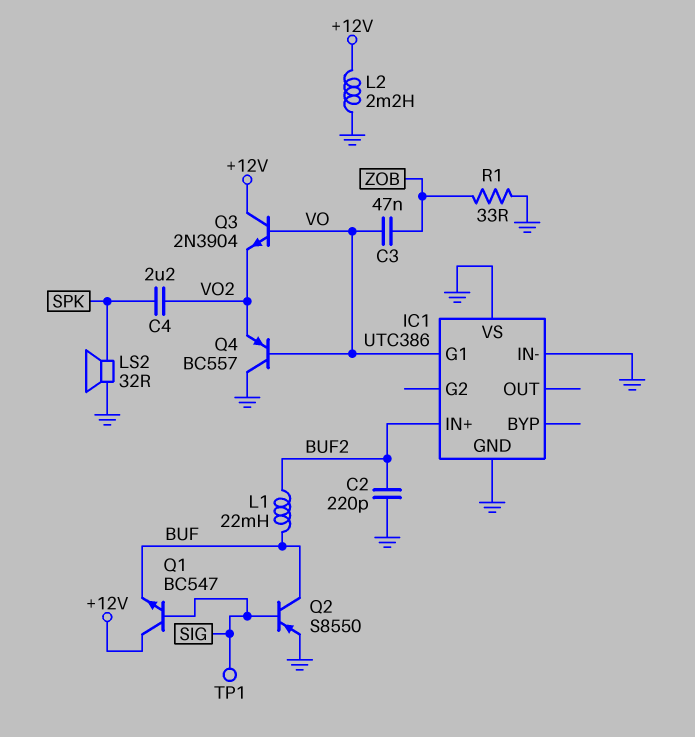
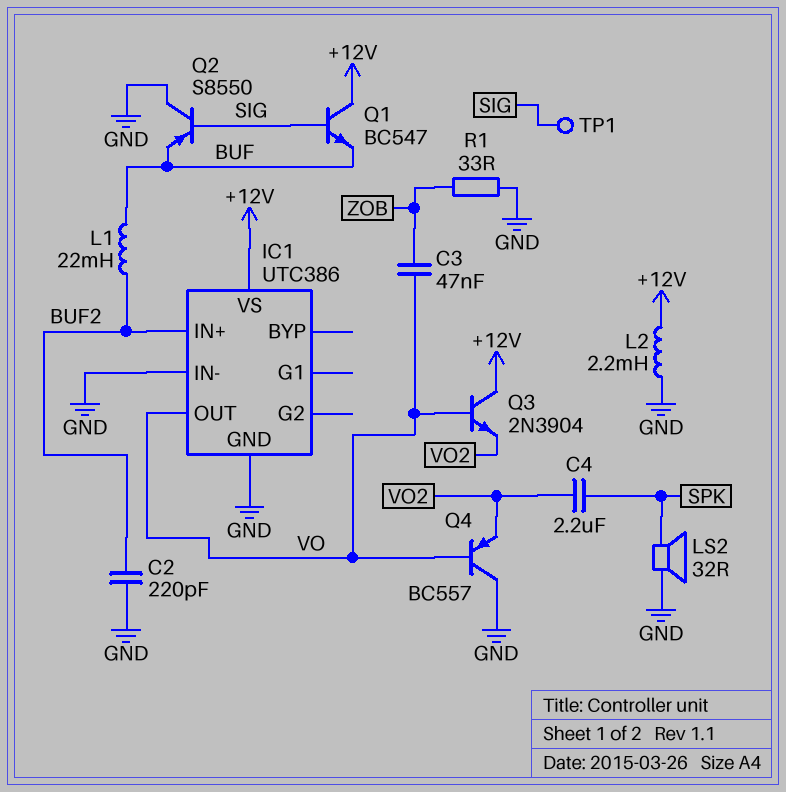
IC1 pin G1: VO -> none
IC1 pin OUT: none -> VO
IC1 pin VS: GND -> +12V
Q2: PNP S8550 (B SIG, C BUF, E GND) -> PNP S8550 (B SIG, C GND, E BUF)

